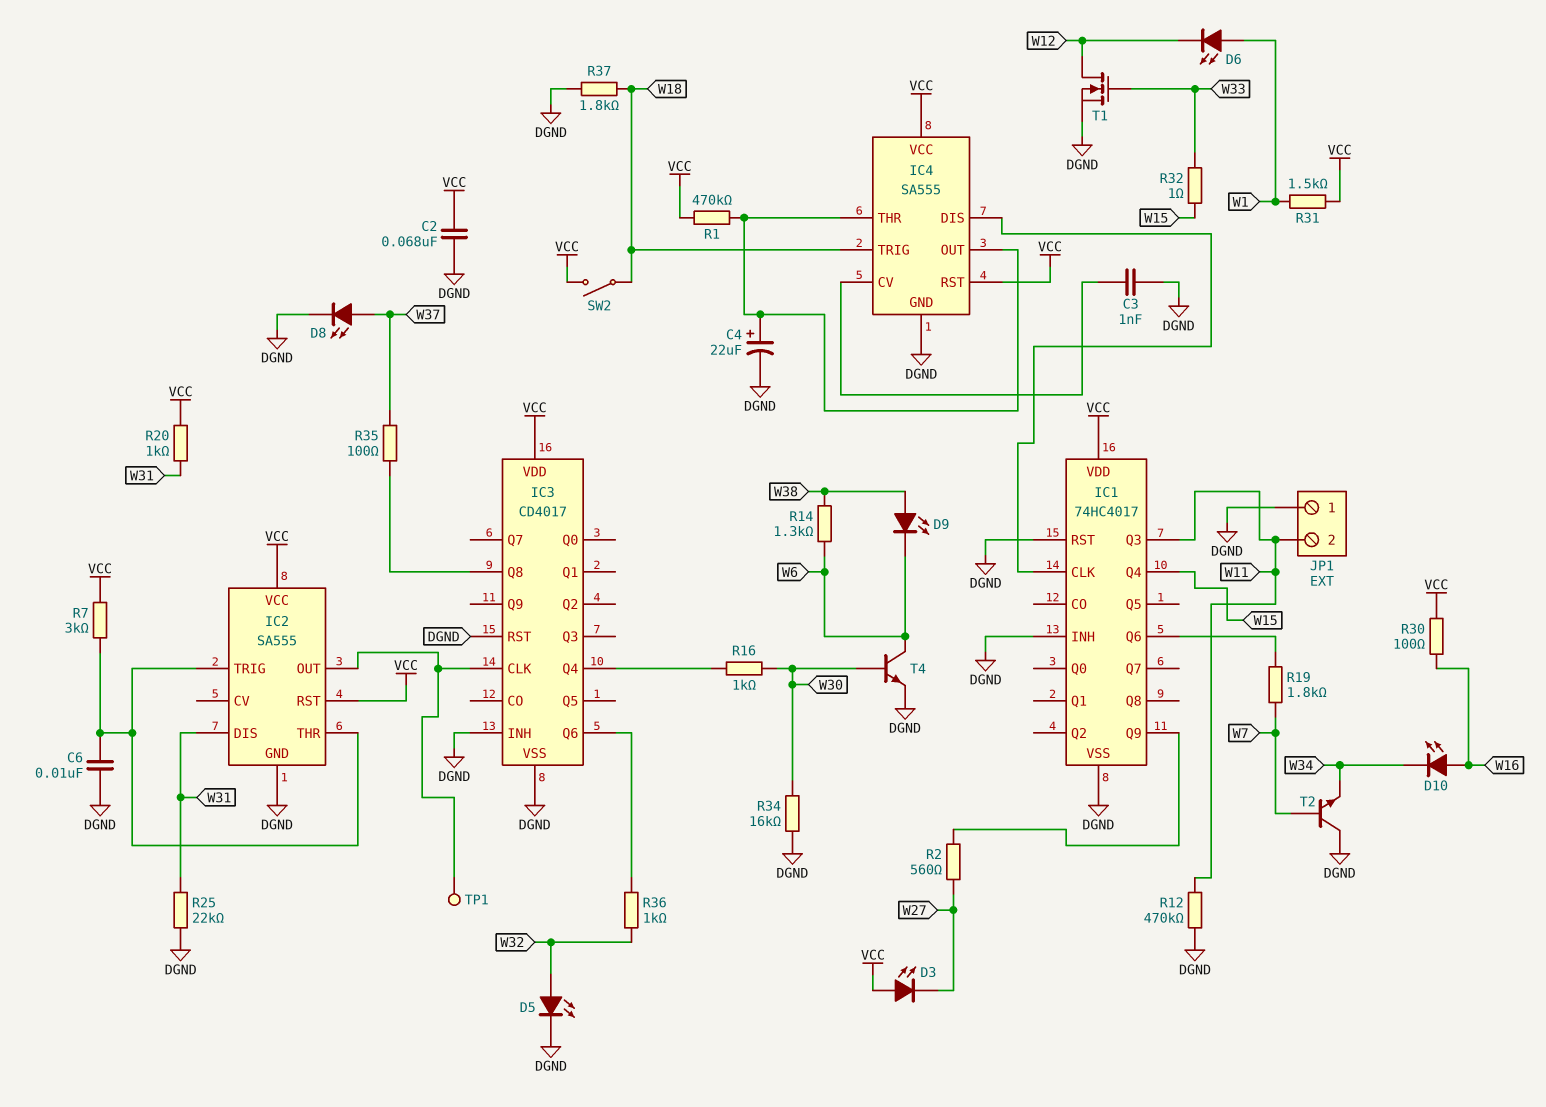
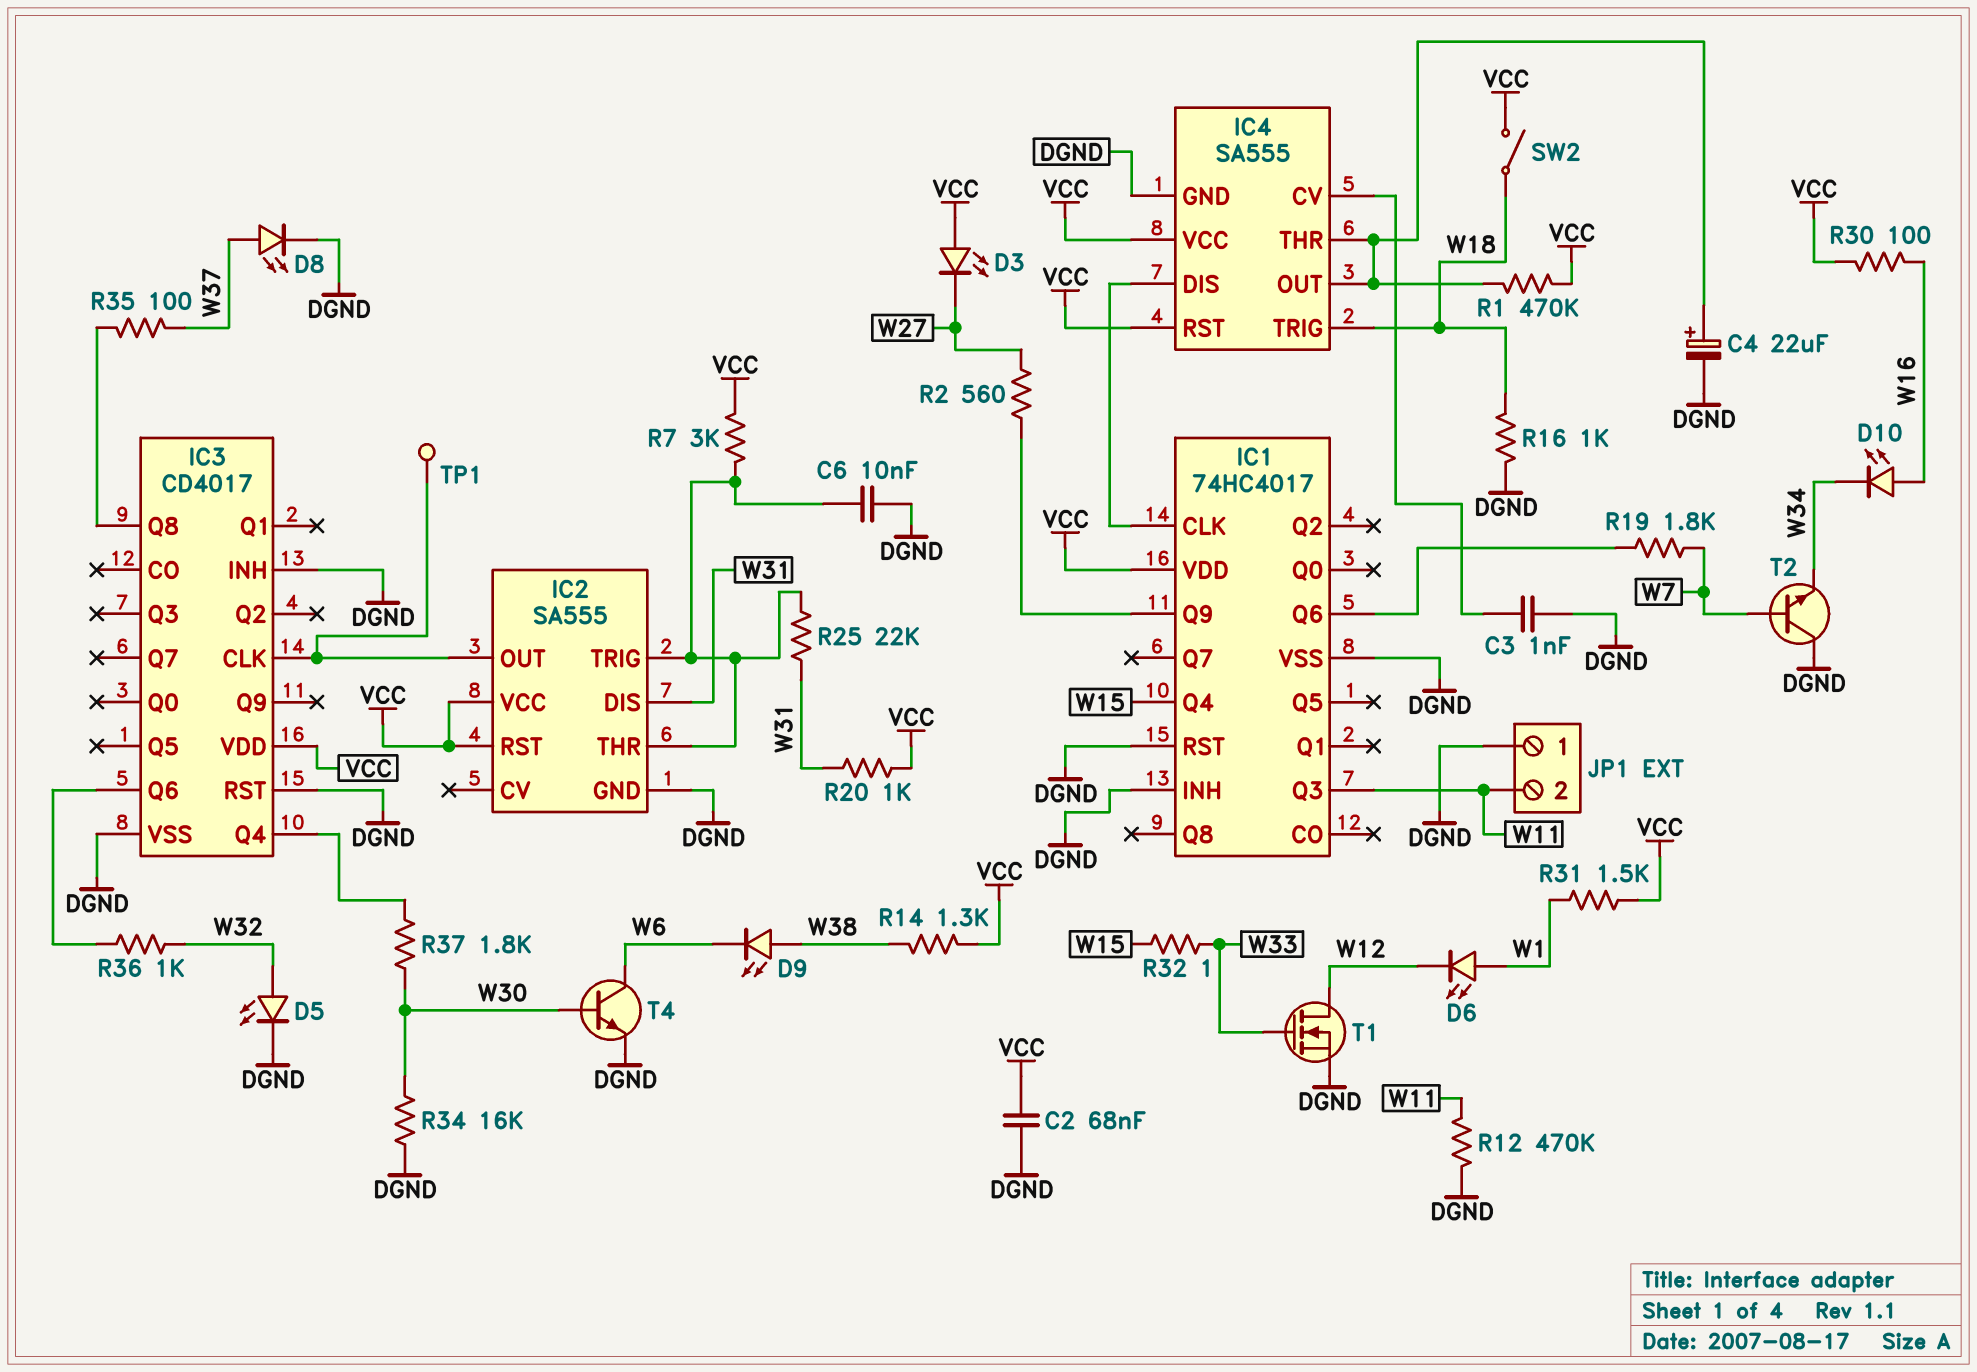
R14: 1.3k (W6, W38) -> 1.3k (VCC, W38)
R16: 1k (IC3/Q4, W30) -> 1k (DGND, W18)
R25: 22k (DGND, W31) -> 22k (IC2/THR, W31)
R37: 1.8k (DGND, W18) -> 1.8k (IC3/Q4, W30)

